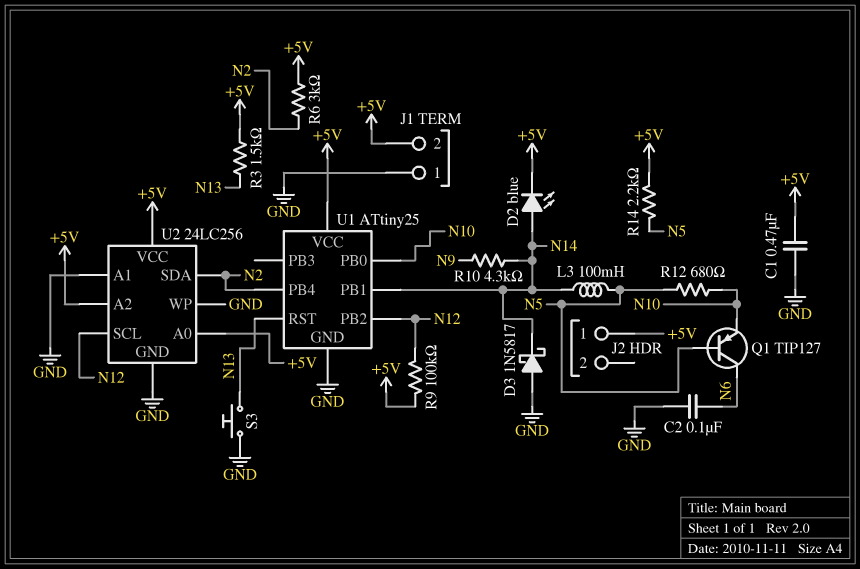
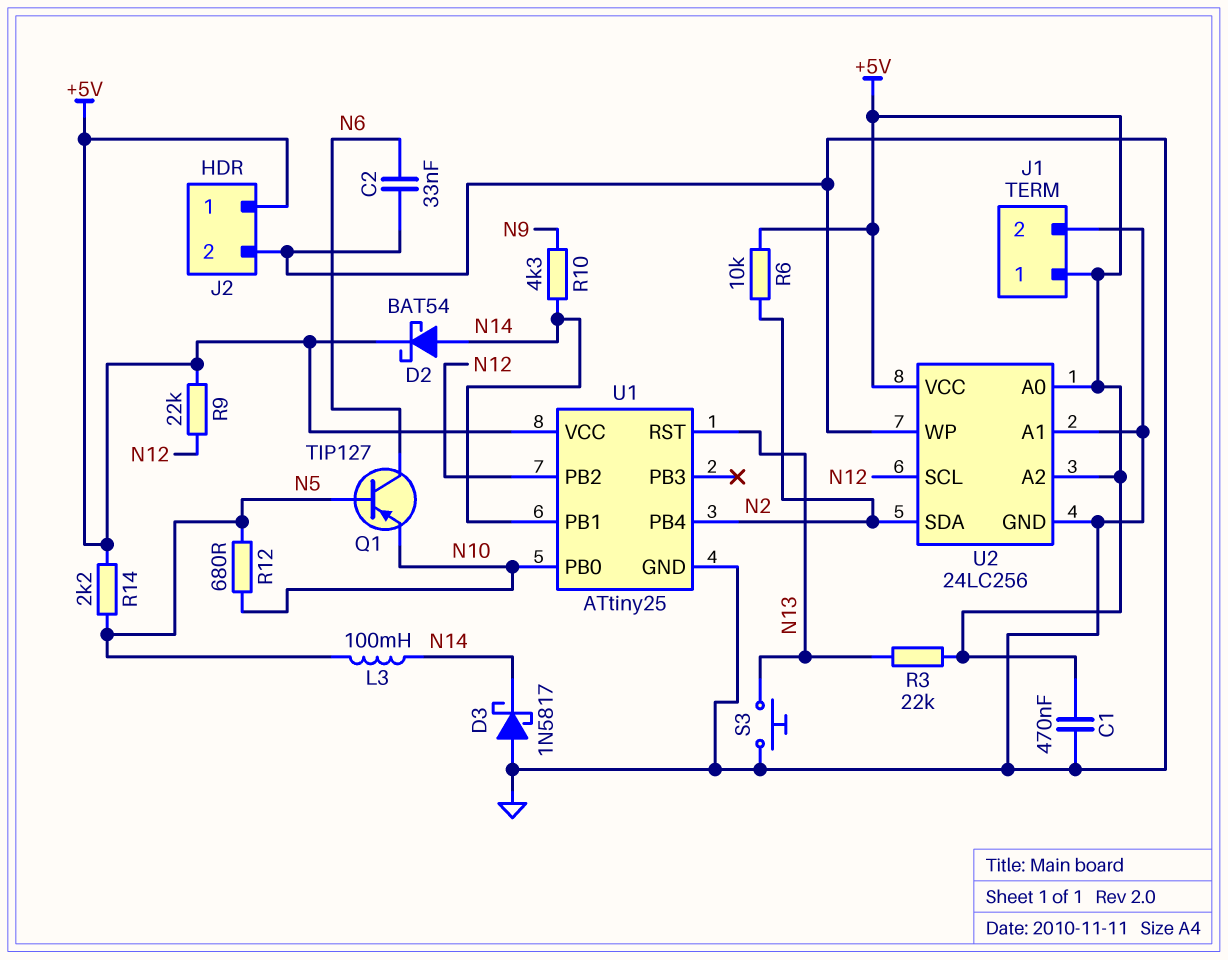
C2: 100nF (GND, N6) -> 33nF (GND, N6)
D2: LED blue (A N14, K +5V) -> schottky BAT54 (A N14, K +5V)
J1 pin 1: GND -> +5V
J1 pin 2: +5V -> GND
J2 pin 2: none -> GND
R3: 1.5k (+5V, N13) -> 22k (+5V, N13)
R6: 3k (+5V, N2) -> 10k (+5V, N2)
R9: 100k (+5V, N12) -> 22k (+5V, N12)

